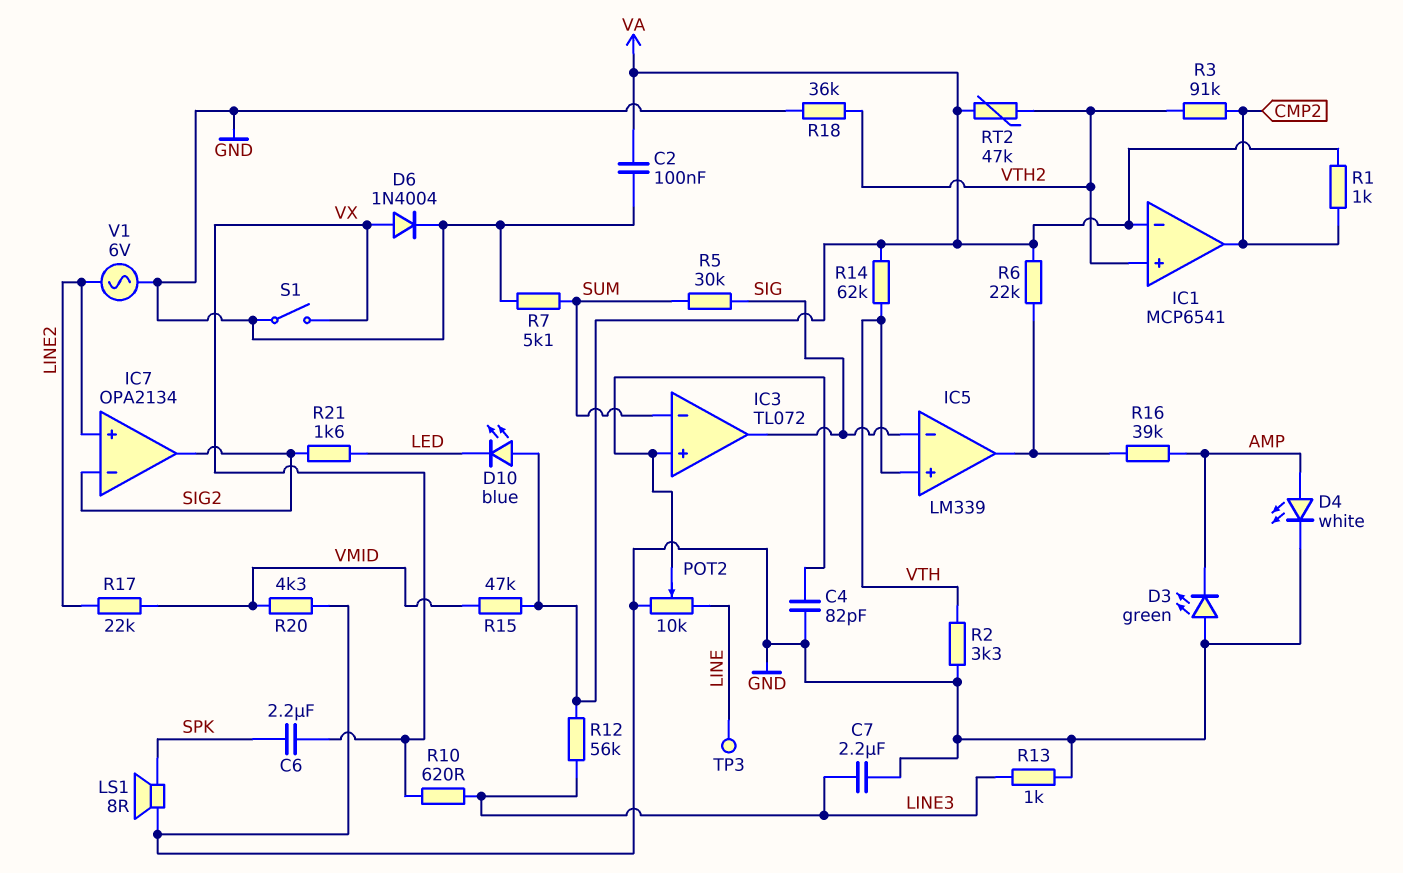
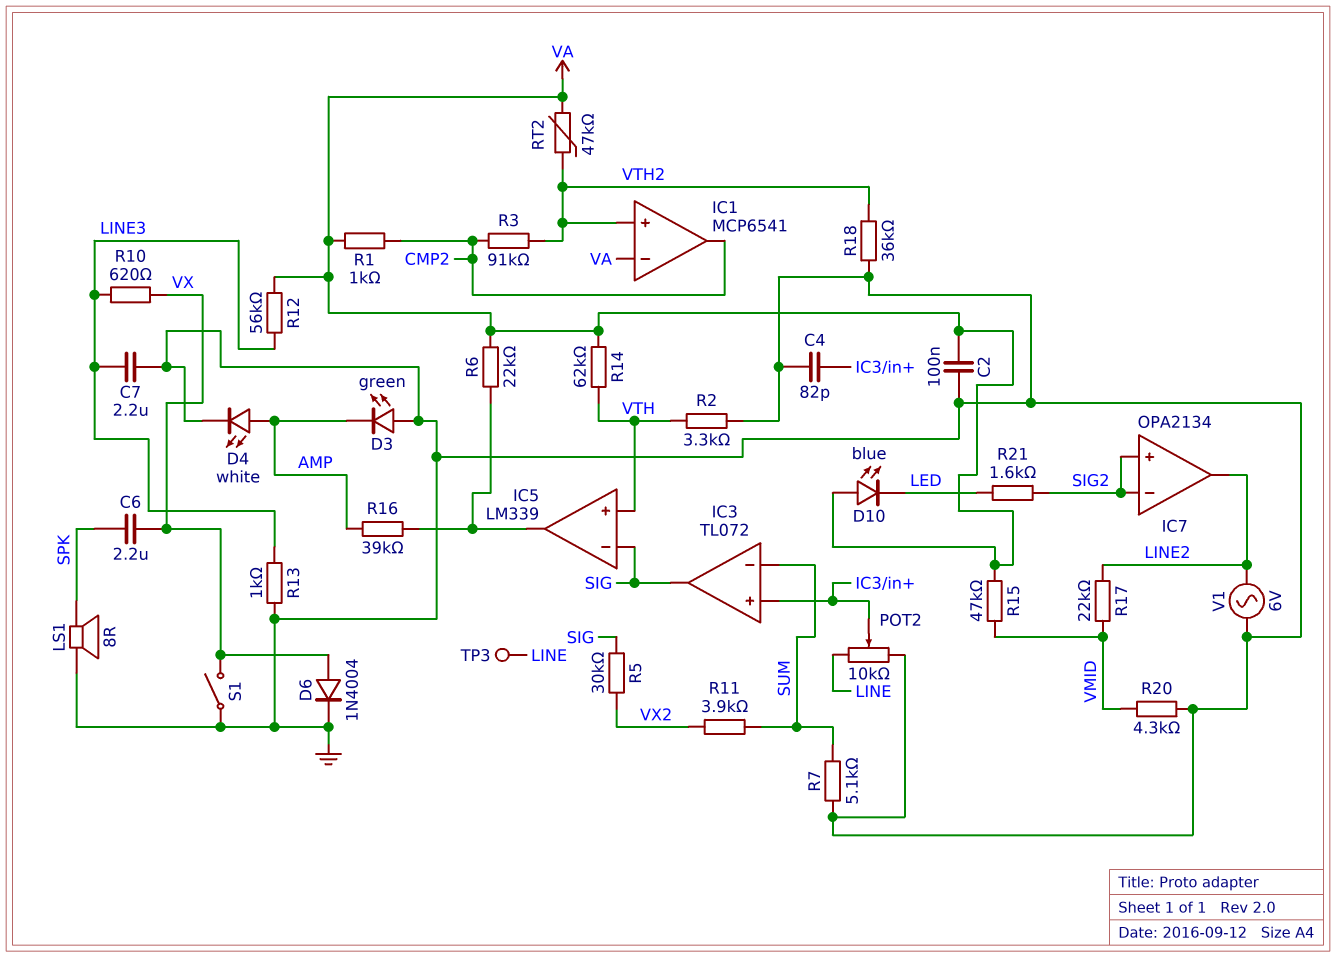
IC7 pin in+: LINE2 -> SIG2
IC7 pin out: SIG2 -> LINE2
R5: 30k (SIG, SUM) -> 30k (SIG, VX2)
R11: none -> 3.9k (SUM, VX2)

